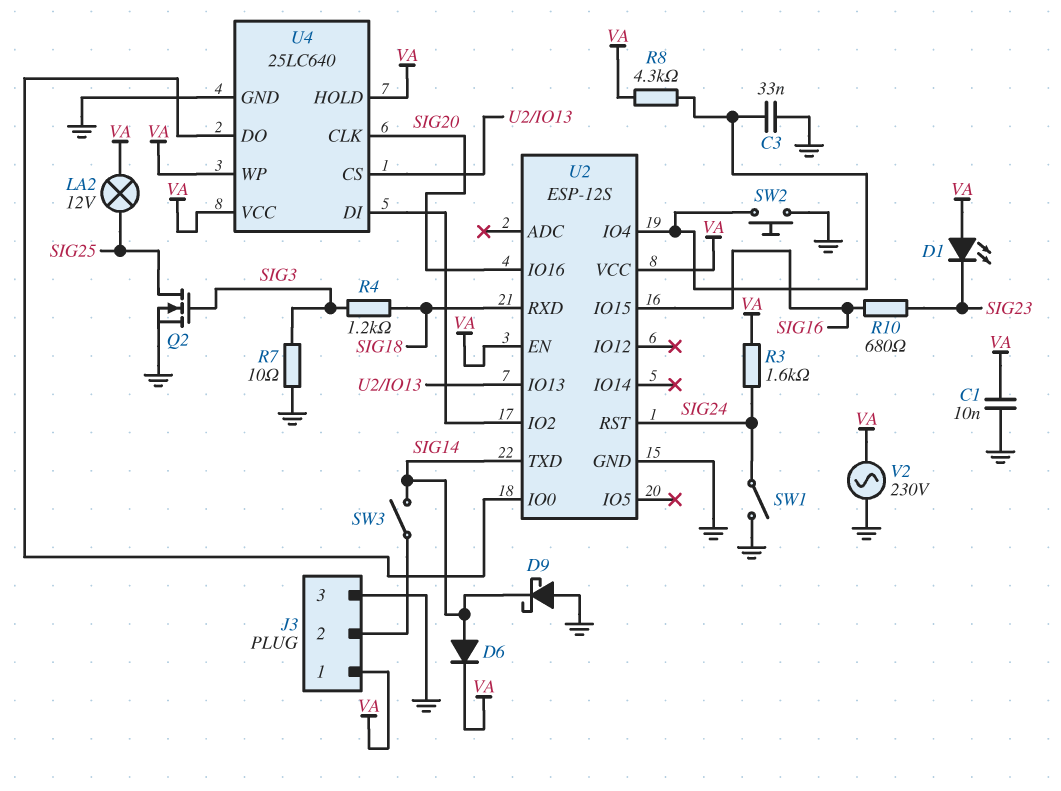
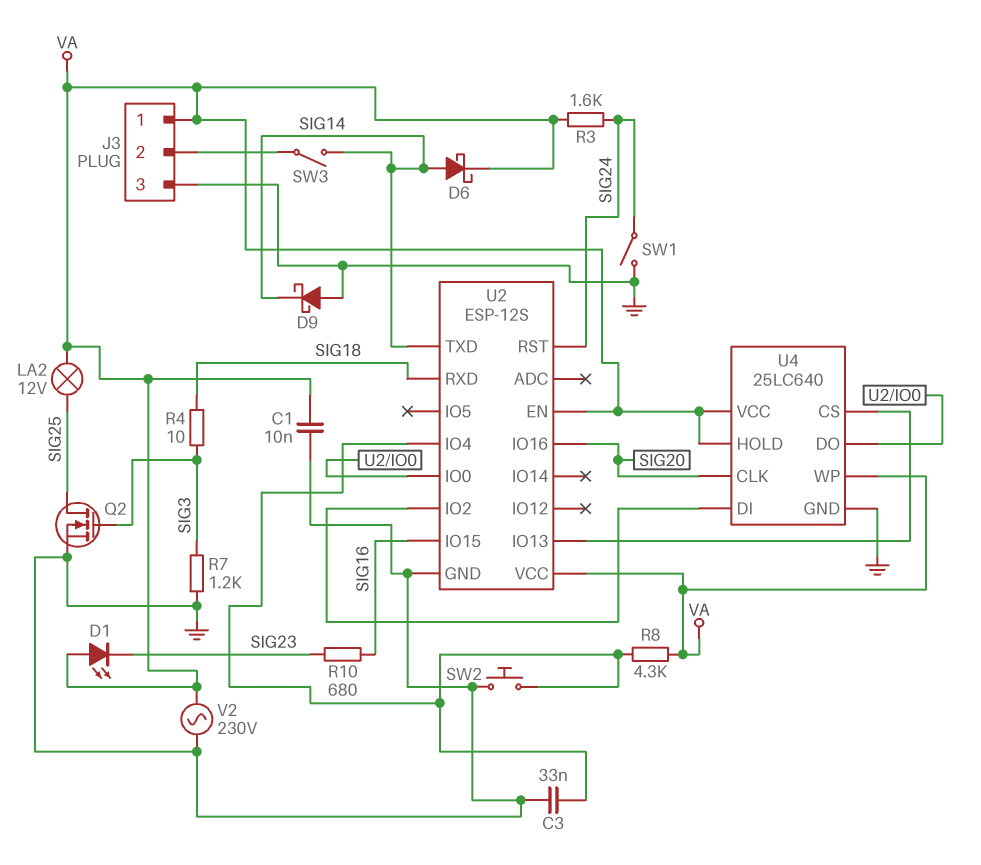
D6: diode (A SIG14, K VA) -> schottky (A SIG14, K VA)
R4: 1.2k (SIG3, SIG18) -> 10 (SIG3, SIG18)
R7: 10 (GND, SIG3) -> 1.2k (GND, SIG3)

